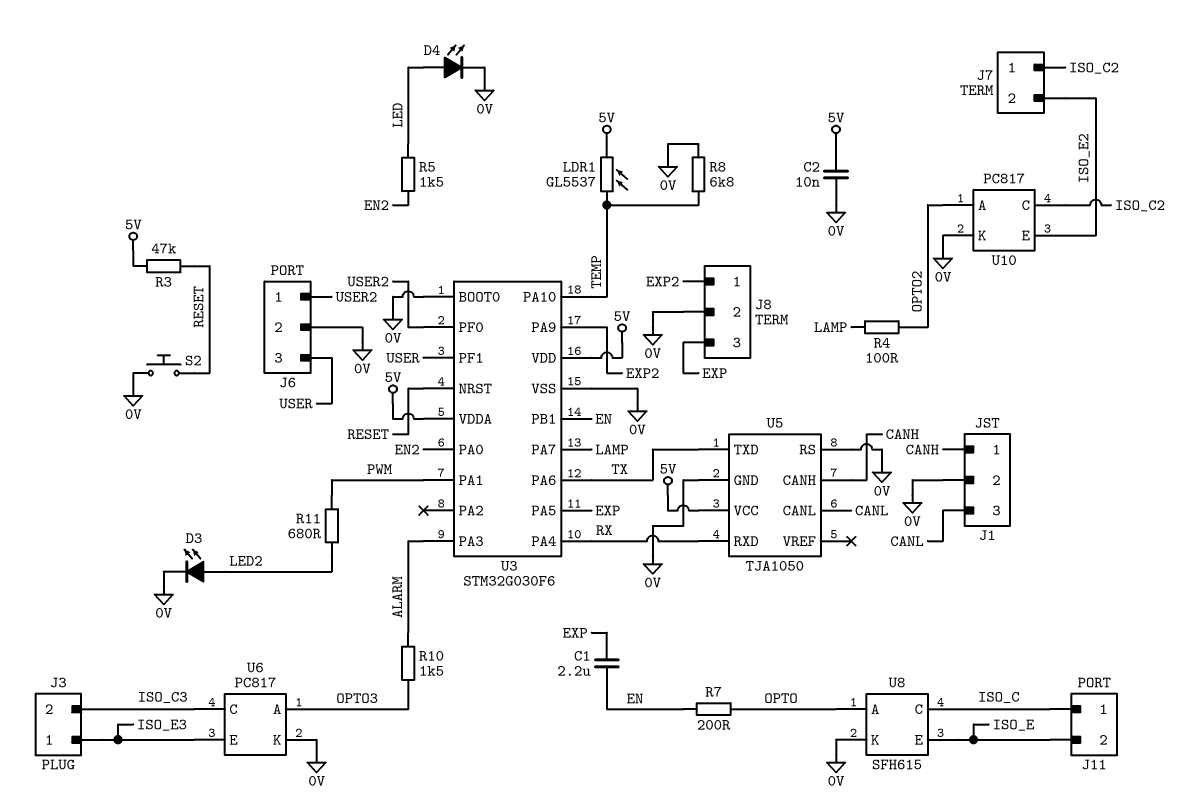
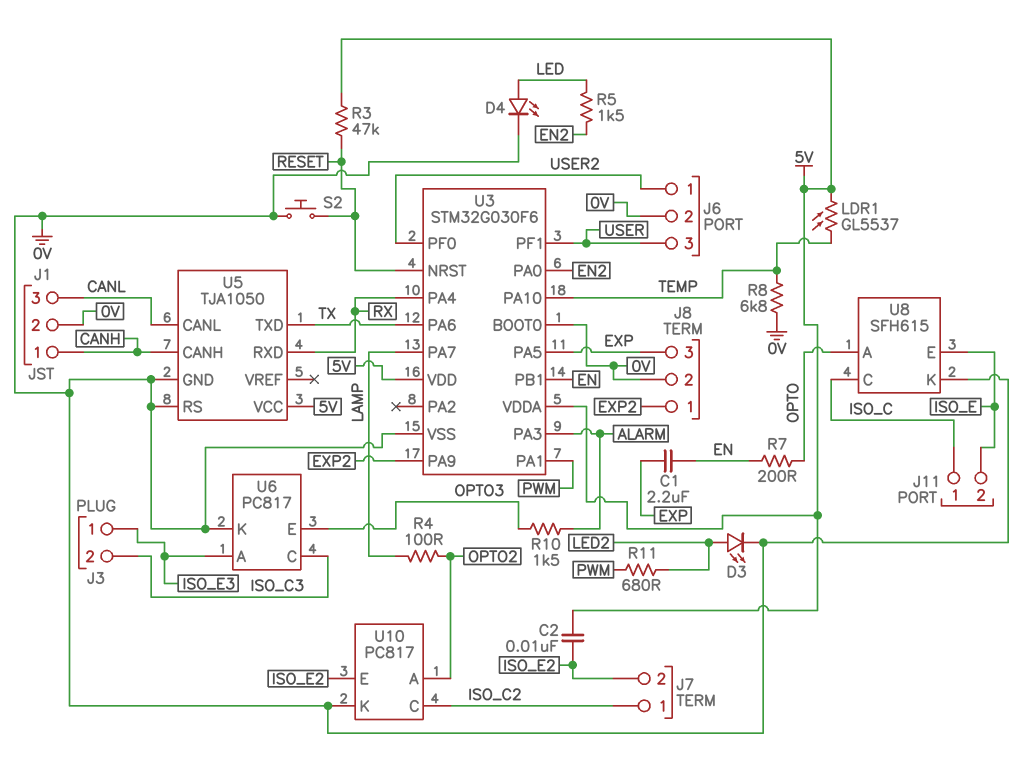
C2: 10nF (0V, 5V) -> 10nF (5V, ISO_E2)
U6 pin A: OPTO3 -> ISO_E3
U6 pin E: ISO_E3 -> OPTO3

